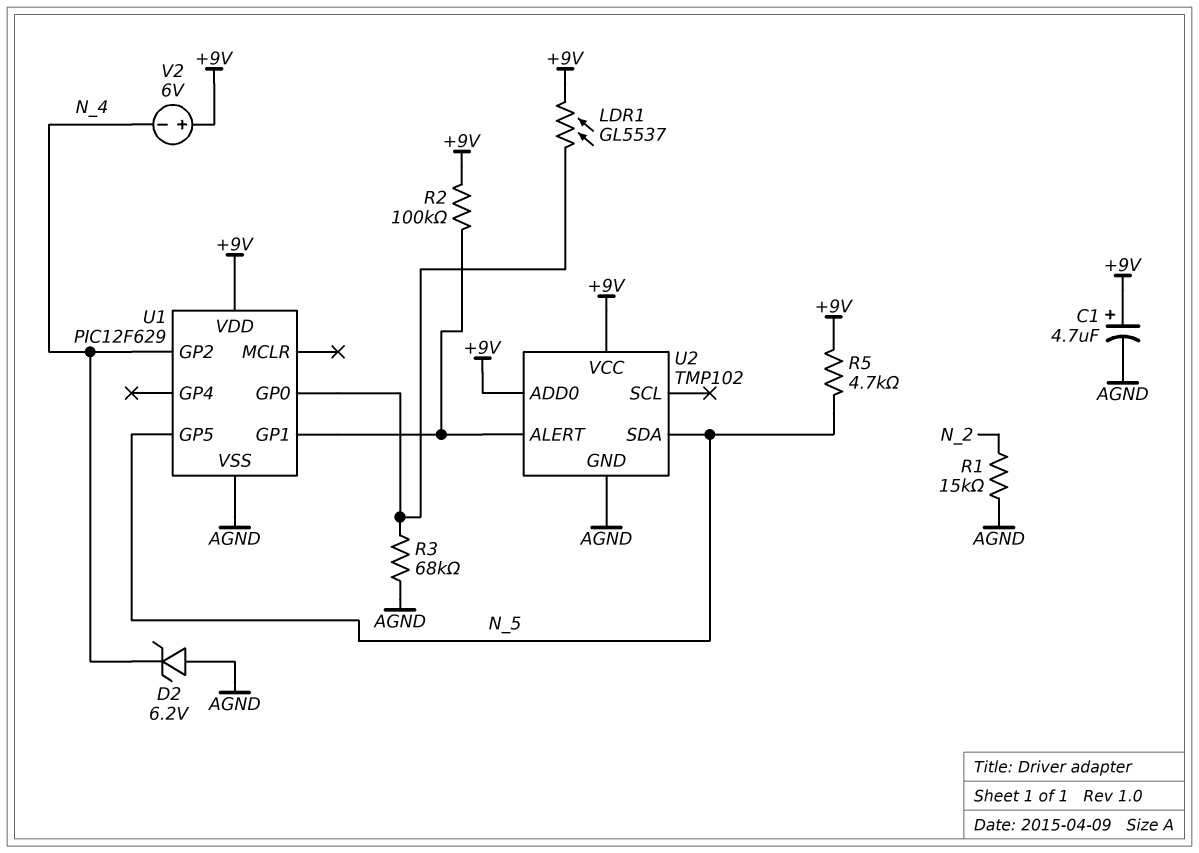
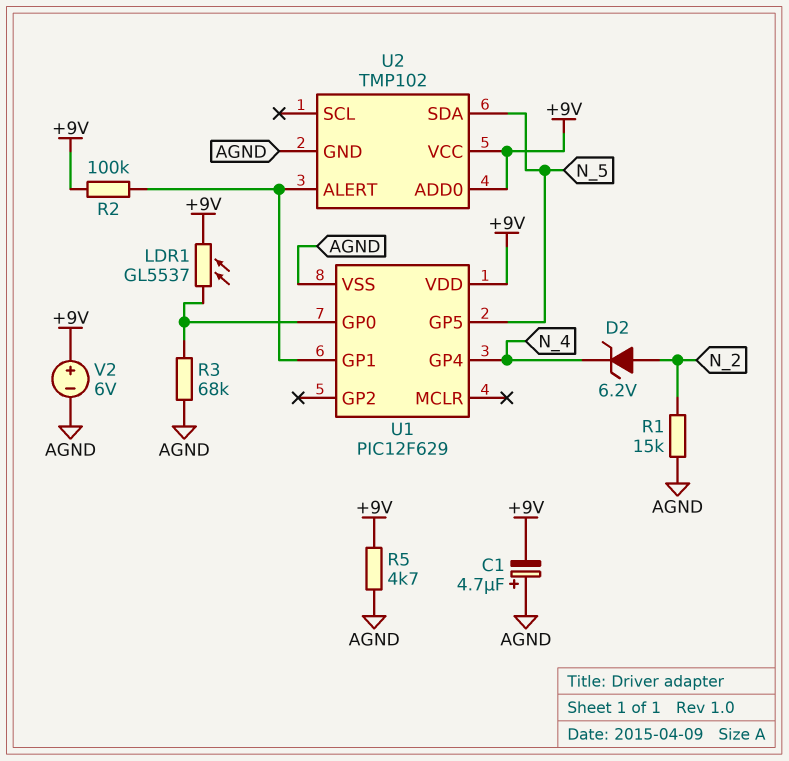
C1: 4.7uF (plus +9V, minus AGND) -> 4.7uF (plus AGND, minus +9V)
D2: zener 6.2V (A AGND, K N_4) -> zener 6.2V (A N_2, K N_4)
R5: 4.7k (+9V, N_5) -> 4.7k (+9V, AGND)
U1 pin GP2: N_4 -> none
U1 pin GP4: none -> N_4
V2: 6V (plus +9V, minus N_4) -> 6V (plus +9V, minus AGND)

